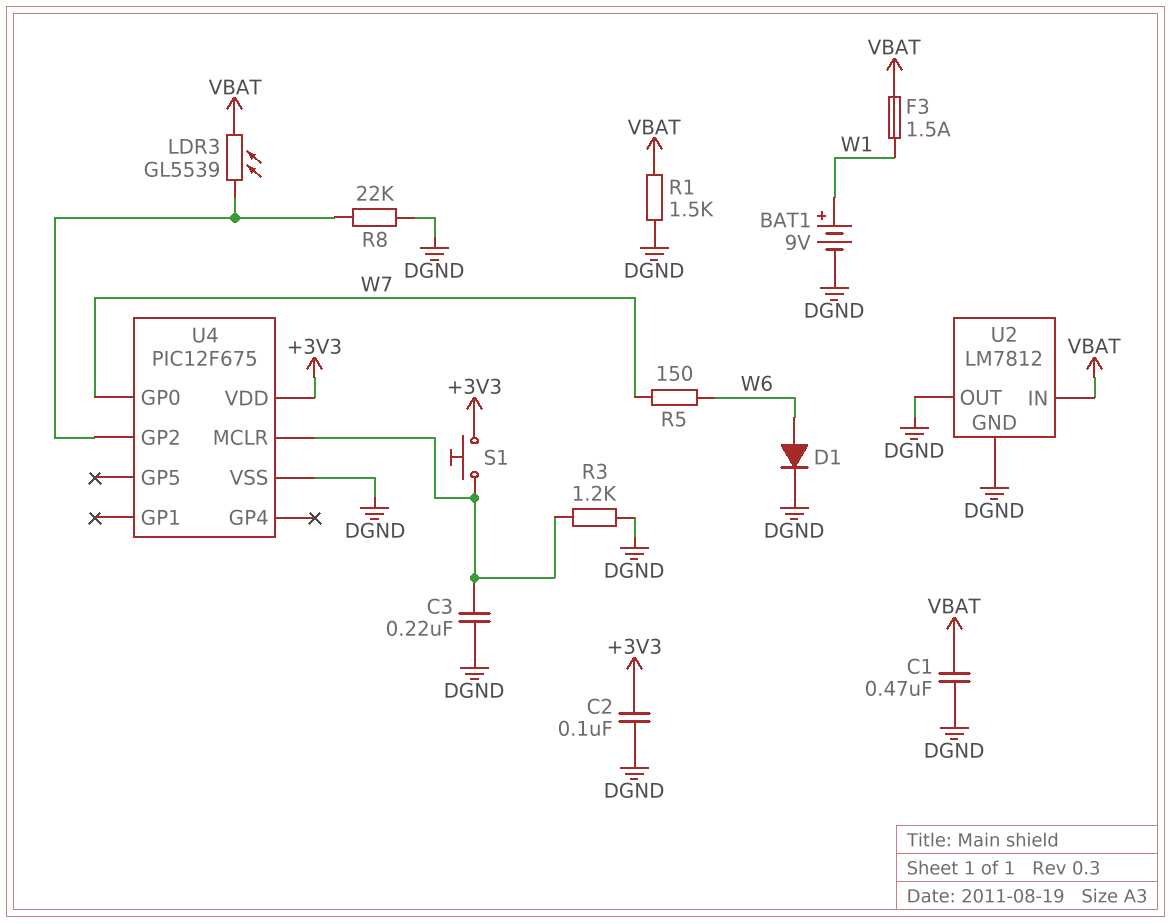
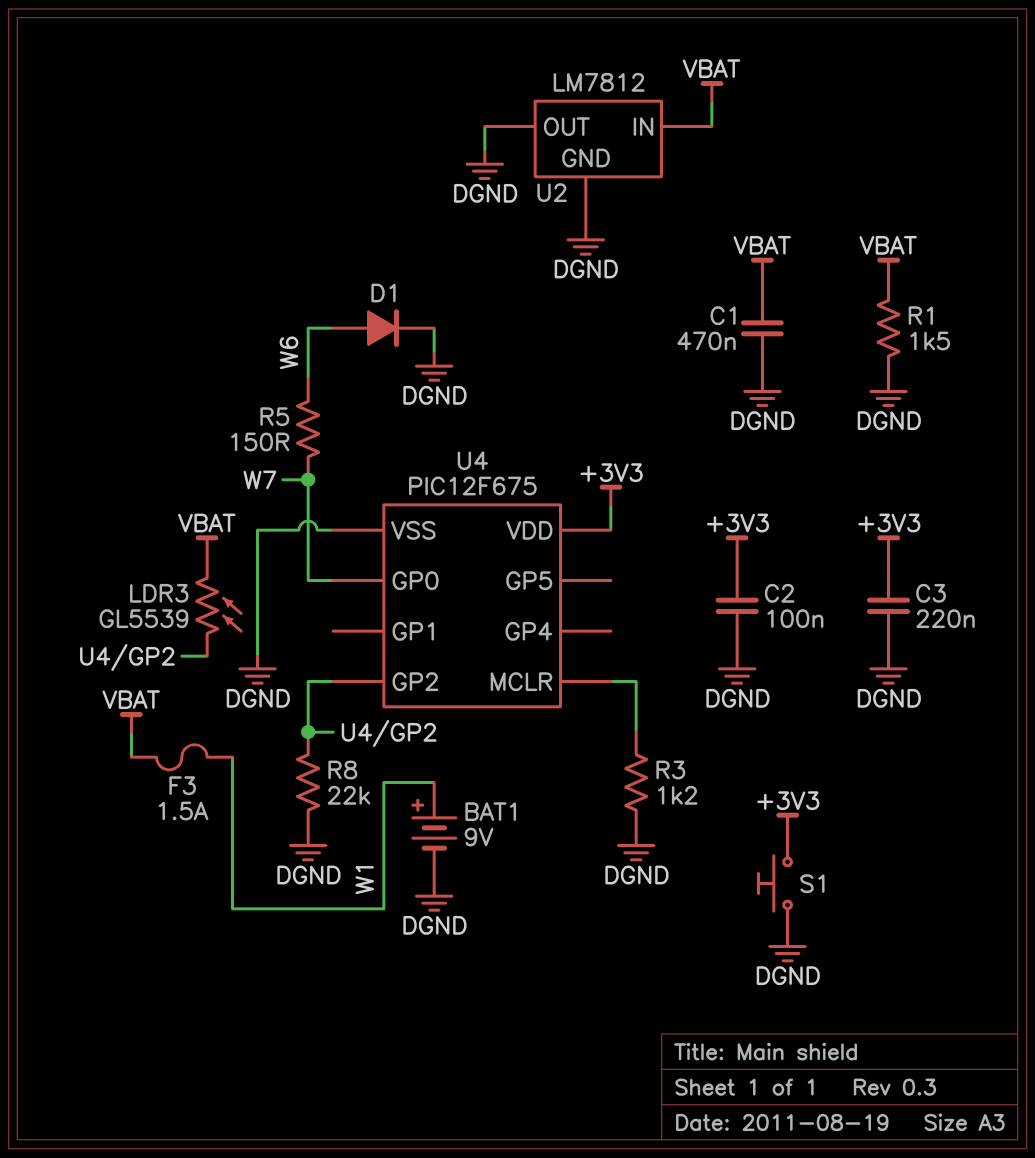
C3: 220nF (DGND, U4/MCLR) -> 220nF (+3V3, DGND)
S1: button (+3V3, U4/MCLR) -> button (+3V3, DGND)

